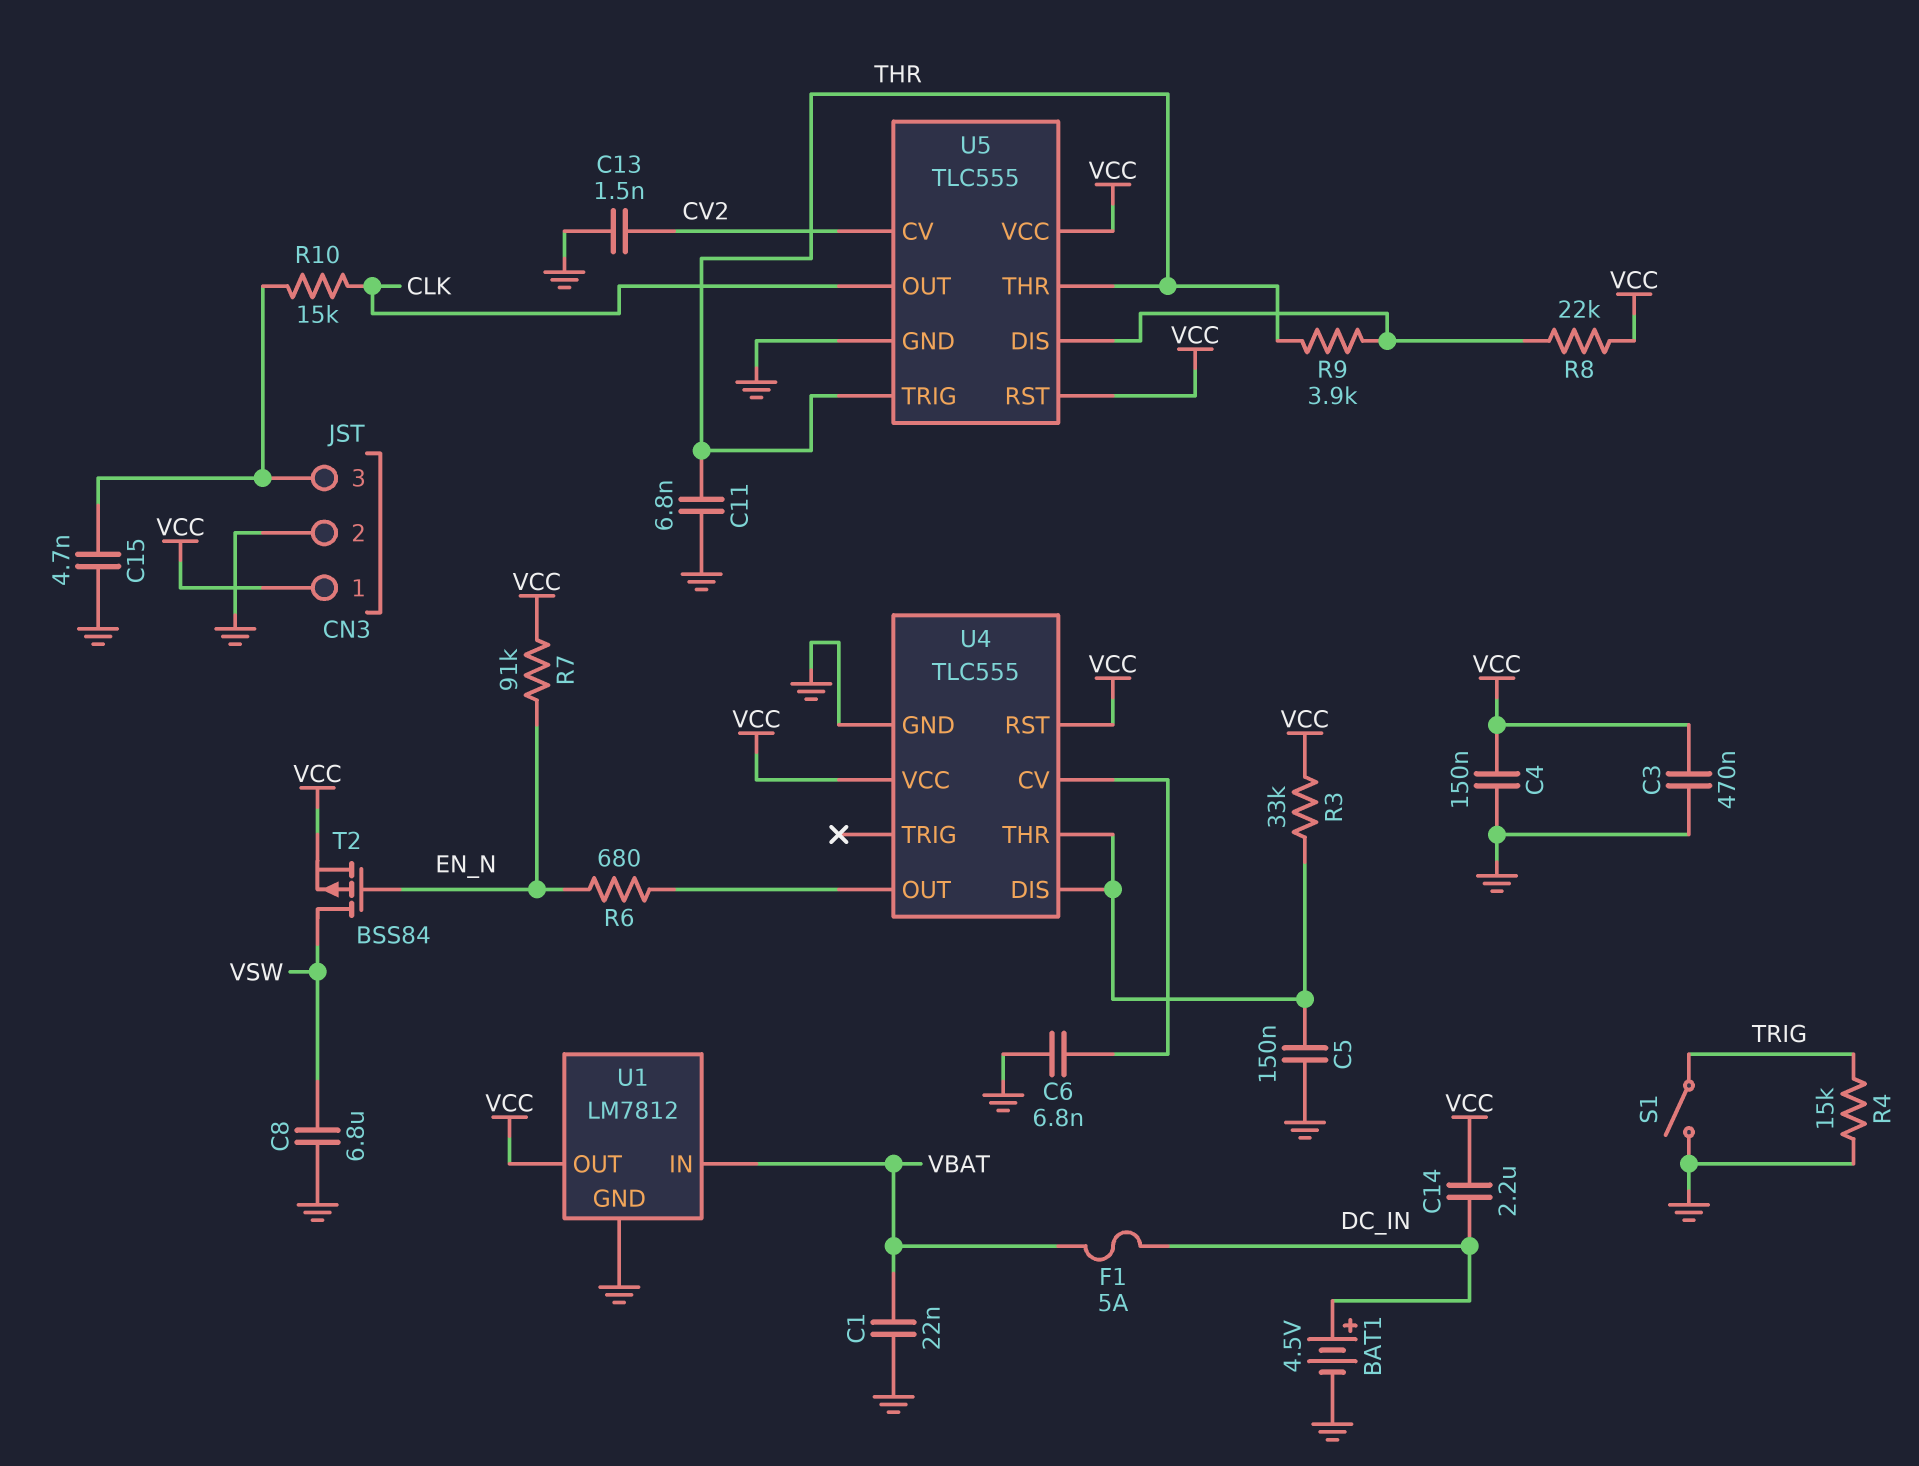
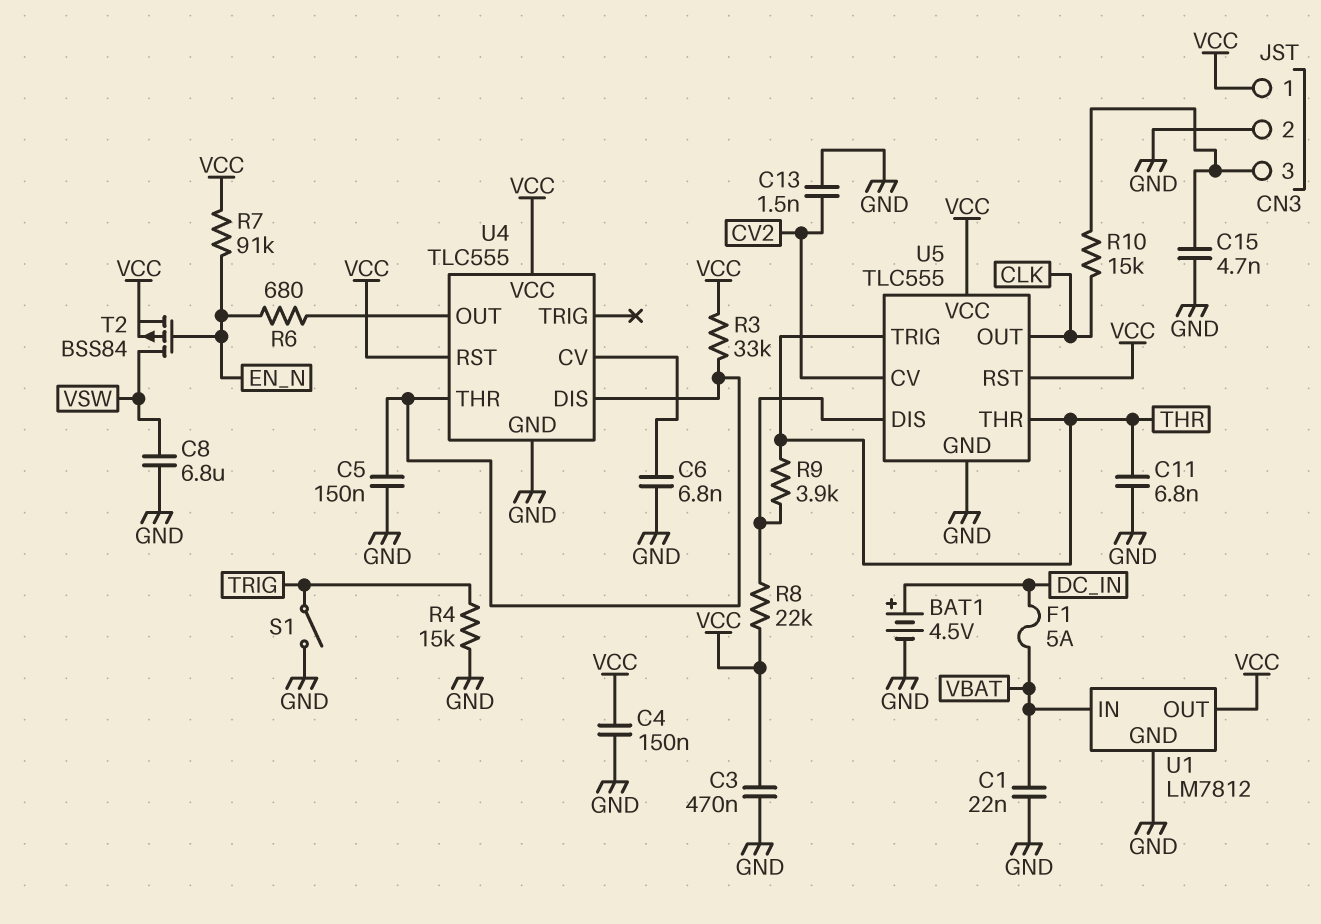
C14: 2.2uF (DC_IN, VCC) -> none

